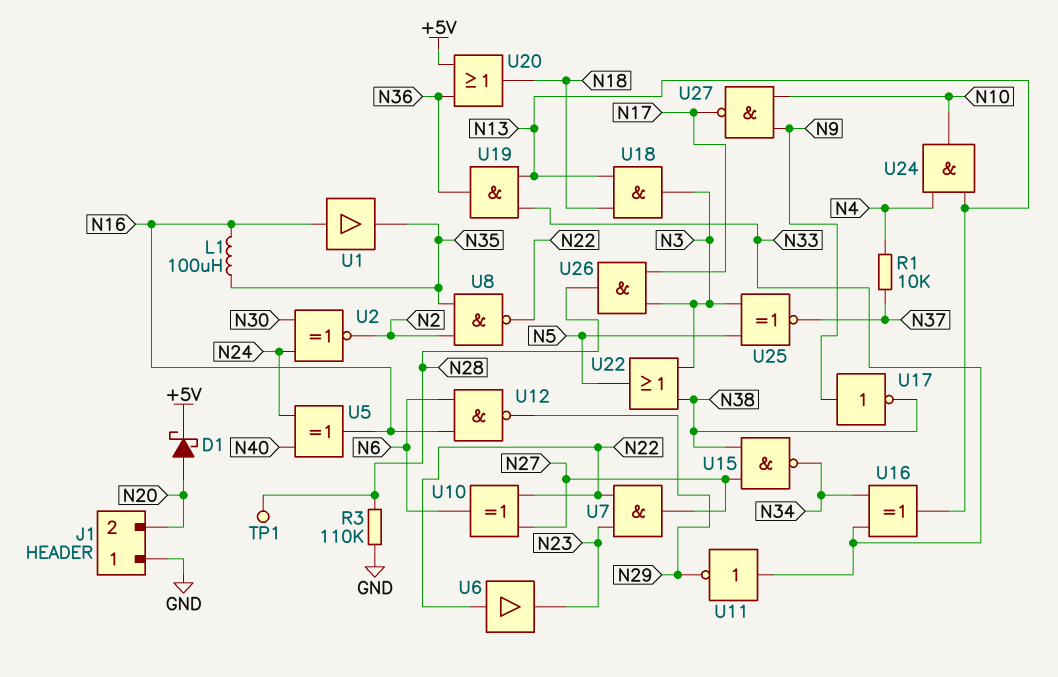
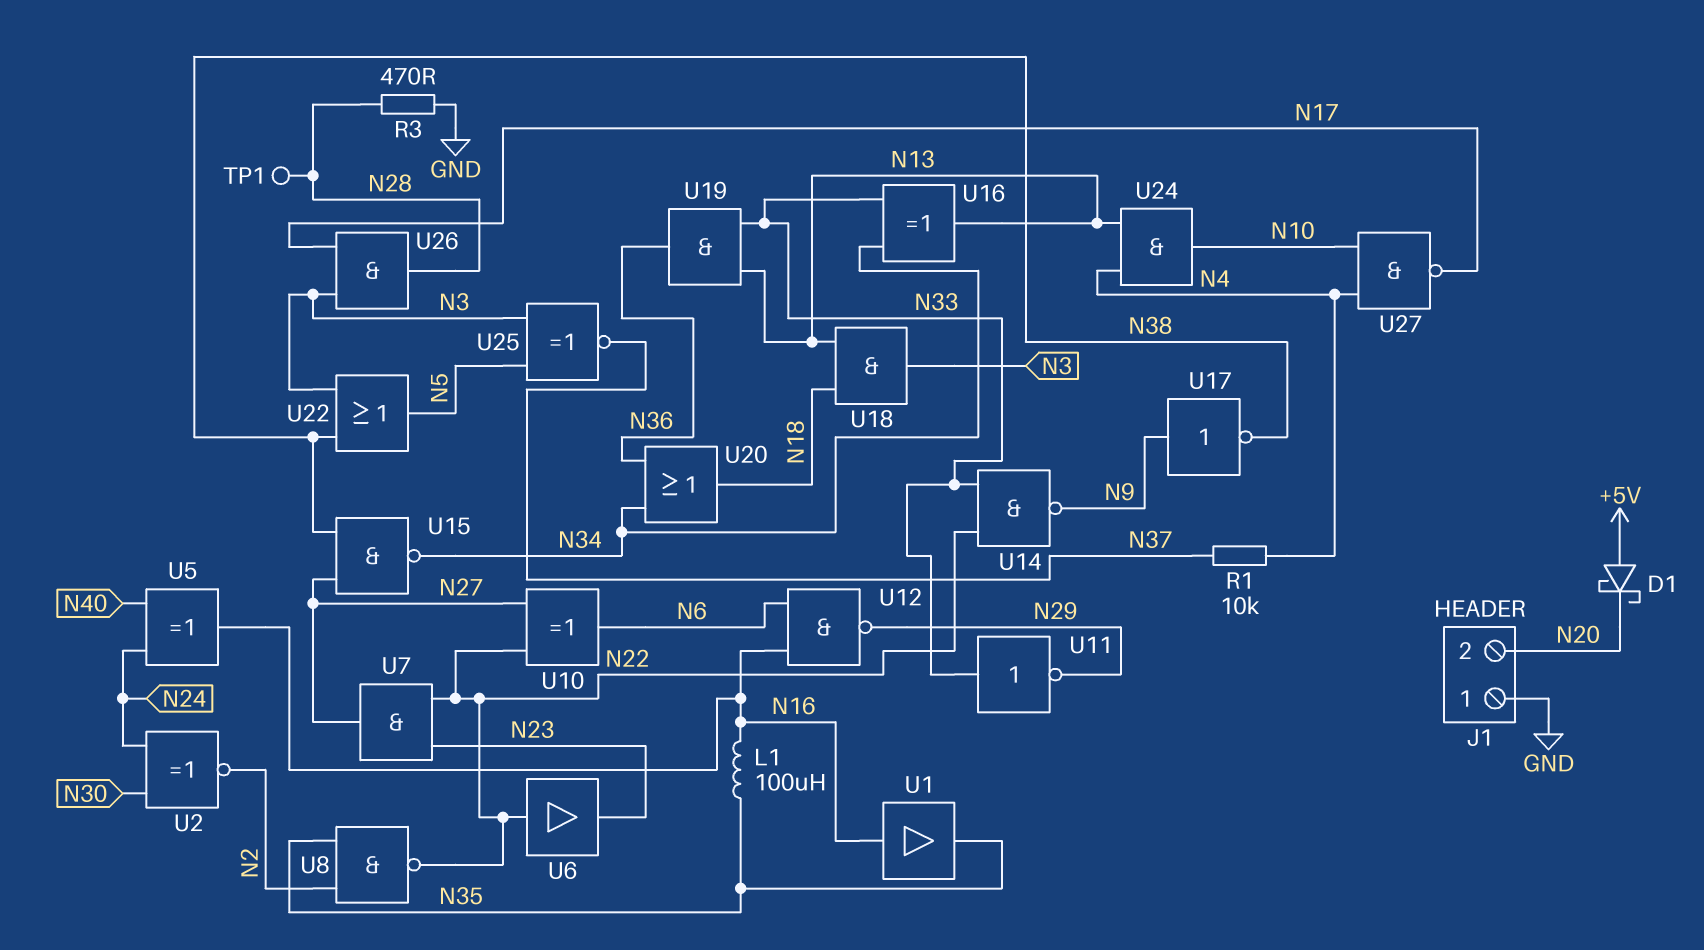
D1: schottky (A N20, K +5V) -> schottky (A +5V, K N20)
R3: 110k (GND, N28) -> 470 (GND, N28)
U14: none -> NAND (in N22, in N33, out N9)
U20: OR (in +5V, in N36, out N18) -> OR (in N34, in N36, out N18)
U27: NAND (in N9, in N10, out N17) -> NAND (in N4, in N10, out N17)

